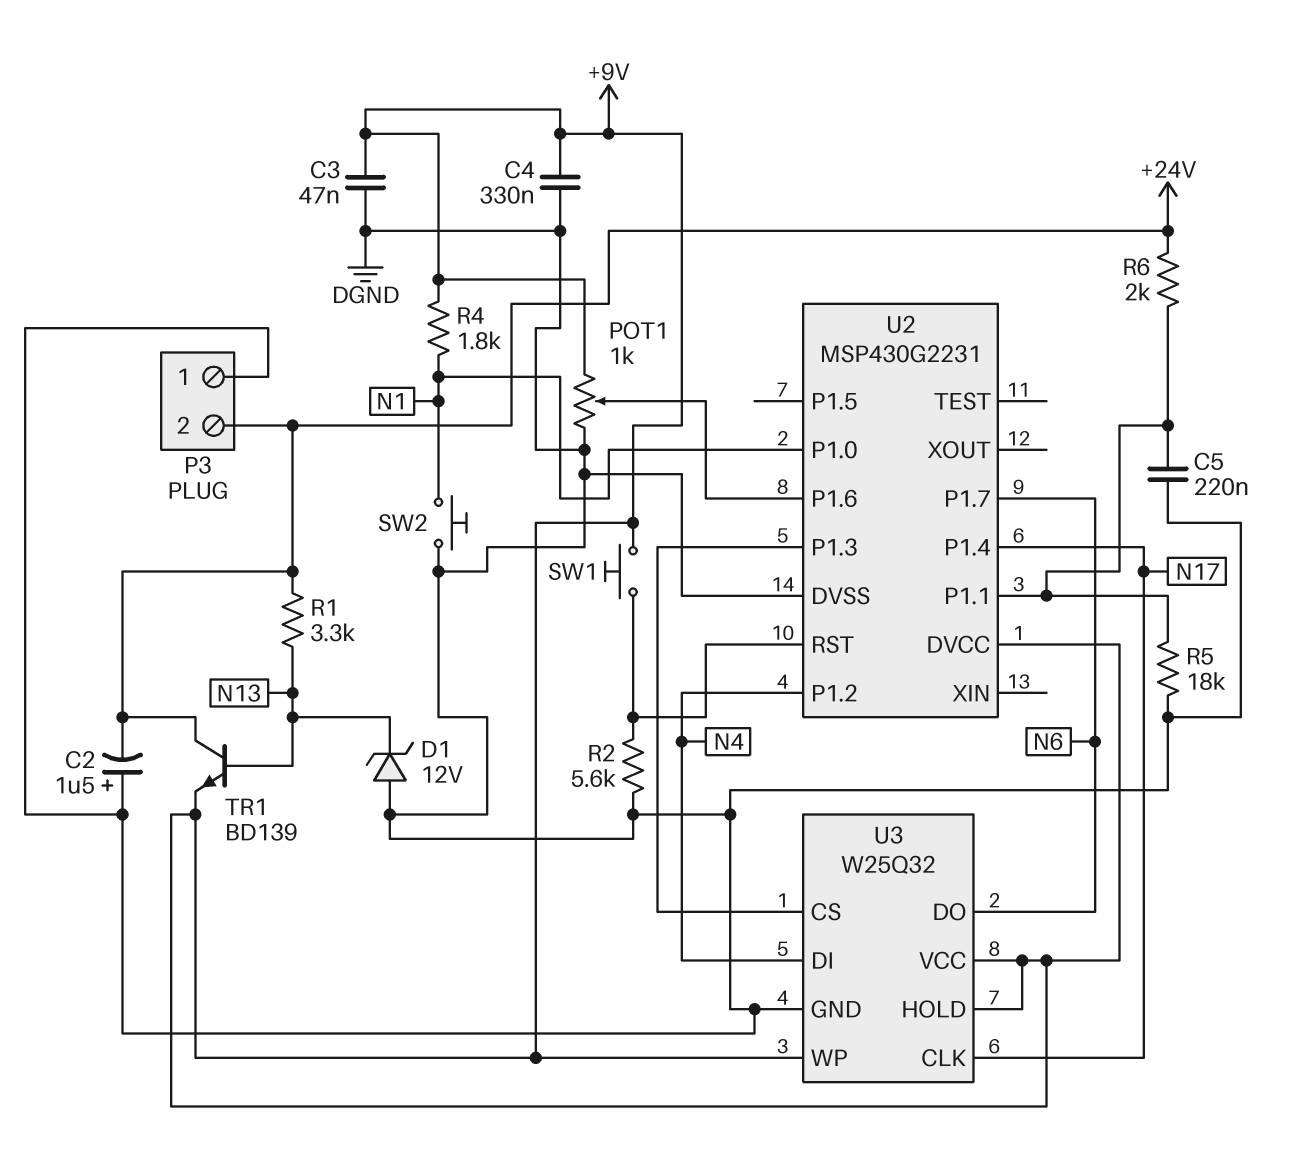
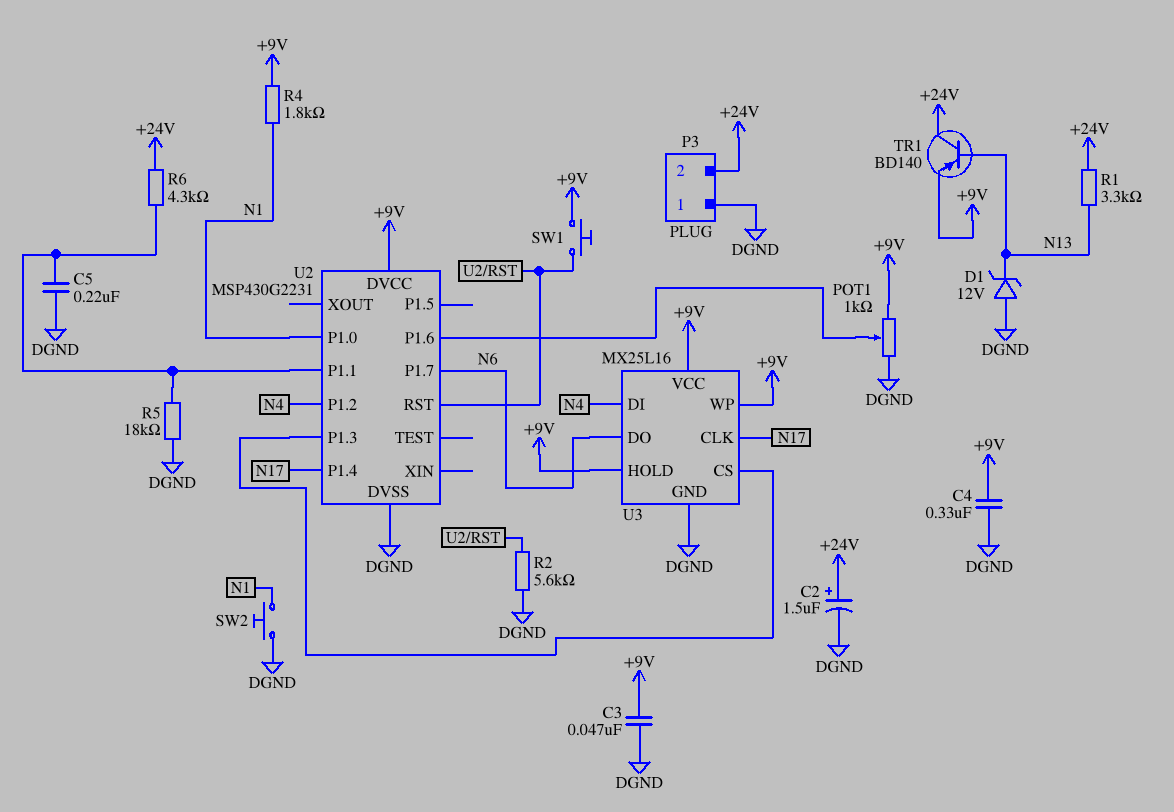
C2: 1.5uF (plus DGND, minus +24V) -> 1.5uF (plus +24V, minus DGND)
R6: 2k (+24V, U2/P1.1) -> 4.3k (+24V, U2/P1.1)
TR1: NPN BD139 (B N13, C +24V, E +9V) -> PNP BD140 (B N13, C +24V, E +9V)
U3: W25Q32 -> MX25L16

